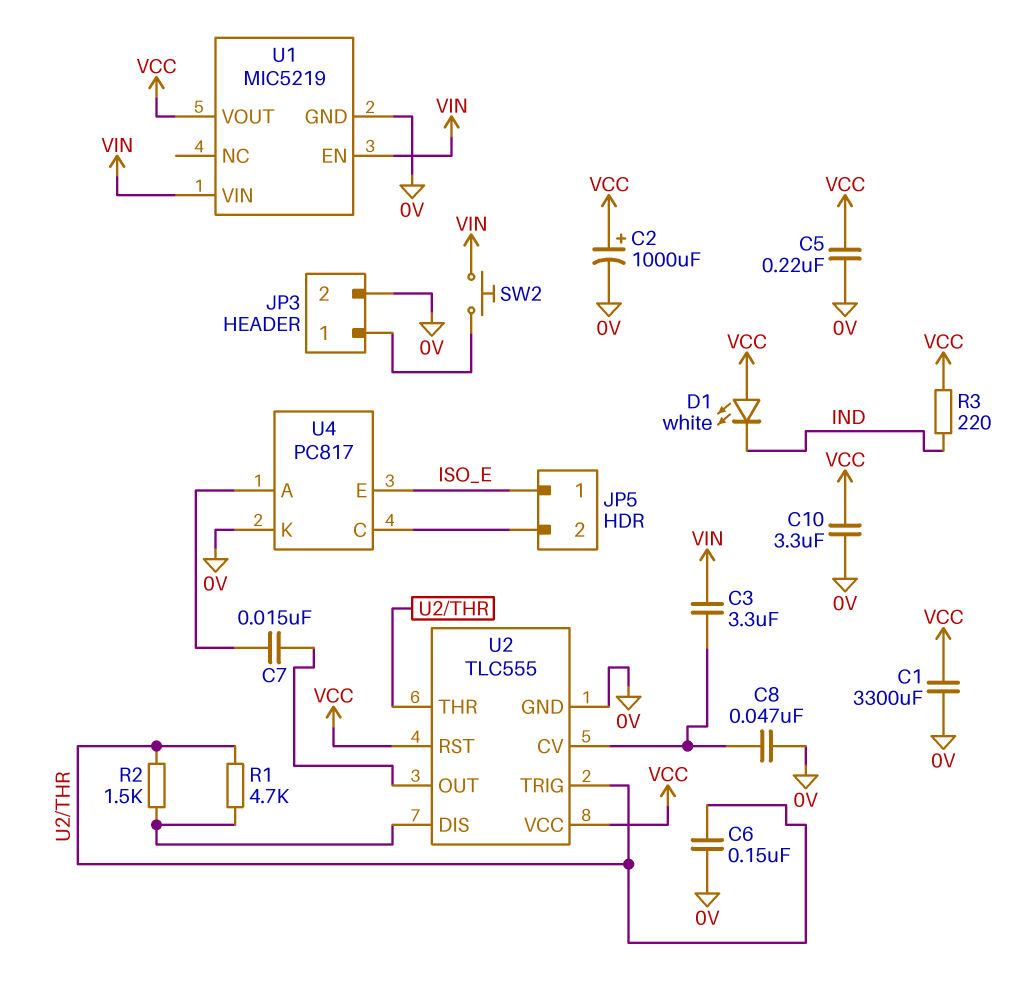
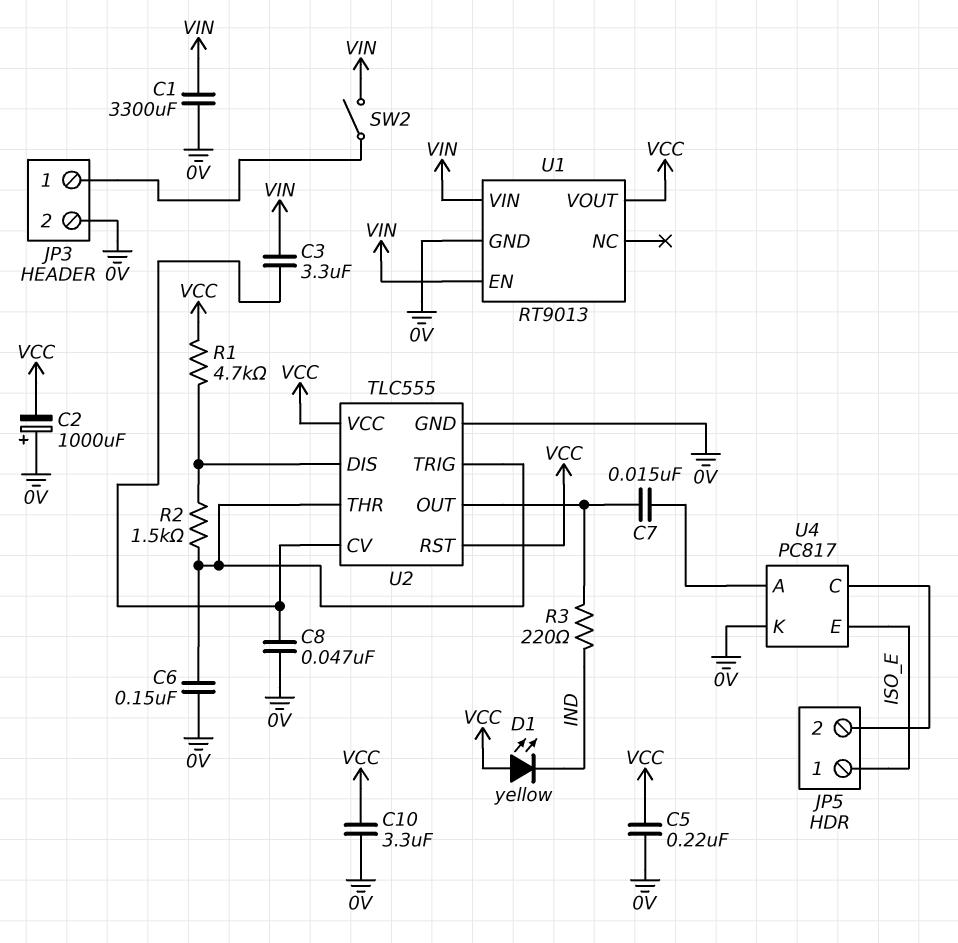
C1: 3300uF (0V, VCC) -> 3300uF (0V, VIN)
C2: 1000uF (plus VCC, minus 0V) -> 1000uF (plus 0V, minus VCC)
D1: LED white (A VCC, K IND) -> LED yellow (A VCC, K IND)
R1: 4.7k (U2/DIS, U2/THR) -> 4.7k (U2/DIS, VCC)
R3: 220 (IND, VCC) -> 220 (IND, U2/OUT)
SW2: button (JP3/1, VIN) -> switch (JP3/1, VIN)
U1: MIC5219 -> RT9013

